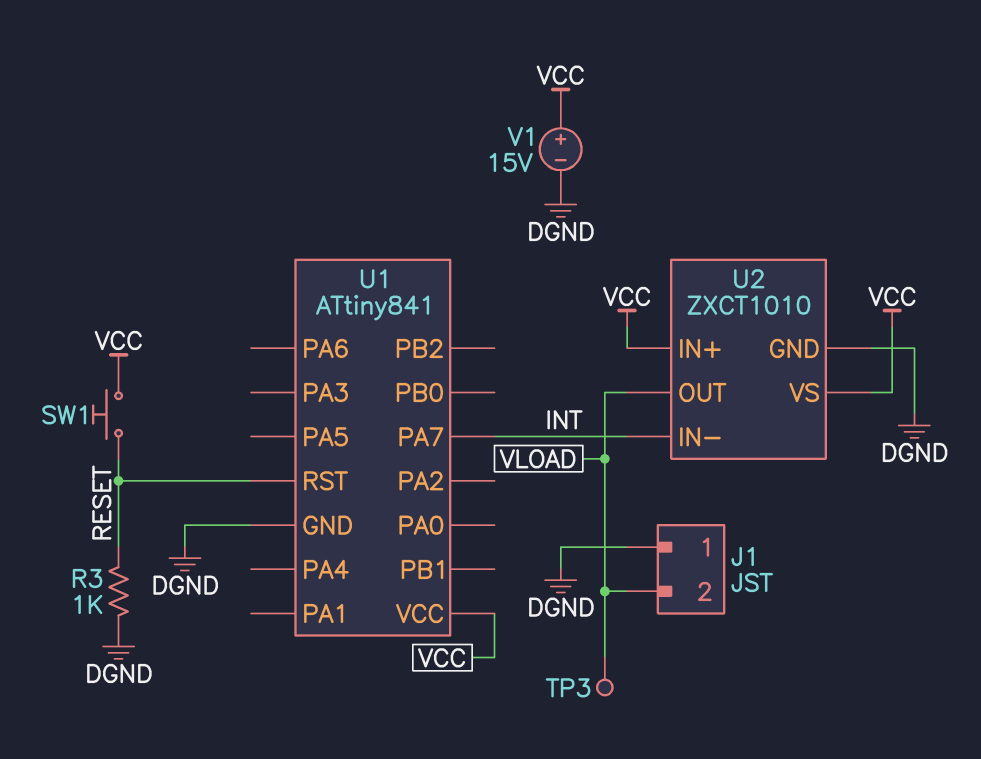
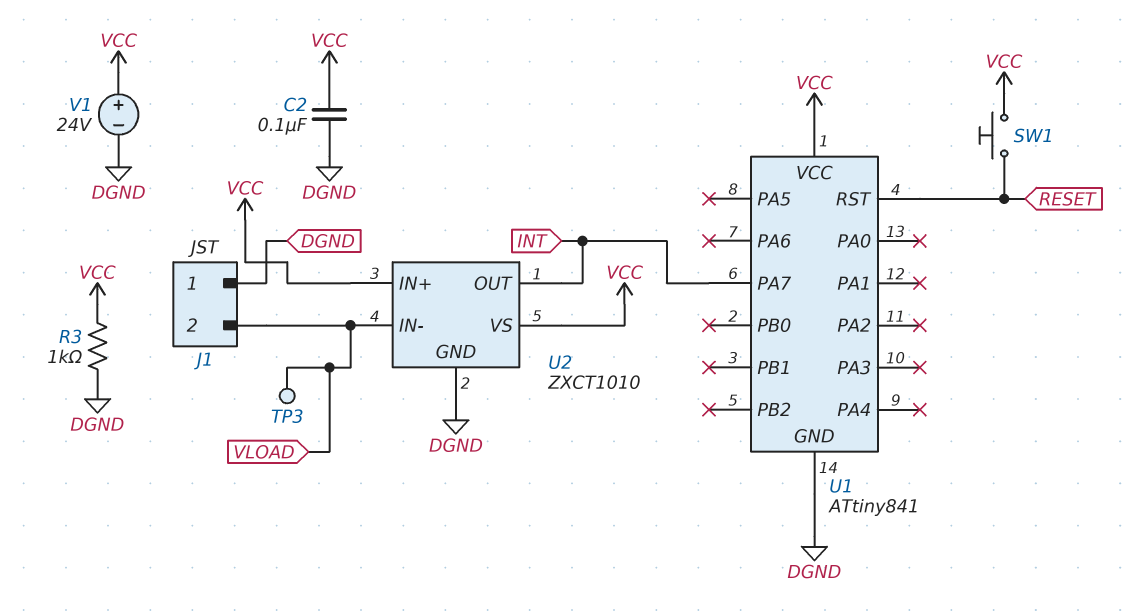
C2: none -> 100nF (DGND, VCC)
R3: 1k (DGND, RESET) -> 1k (DGND, VCC)
U2 pin IN-: INT -> VLOAD
U2 pin OUT: VLOAD -> INT
V1: 15V (plus VCC, minus DGND) -> 24V (plus VCC, minus DGND)

